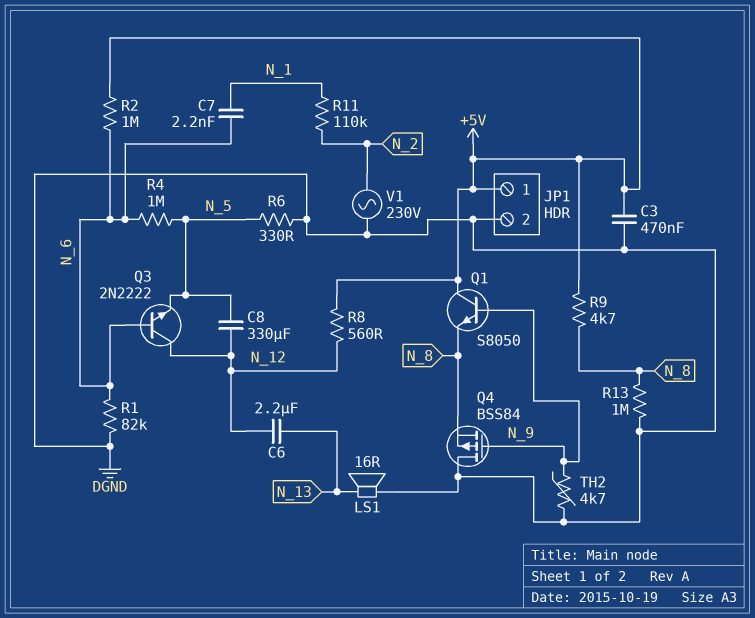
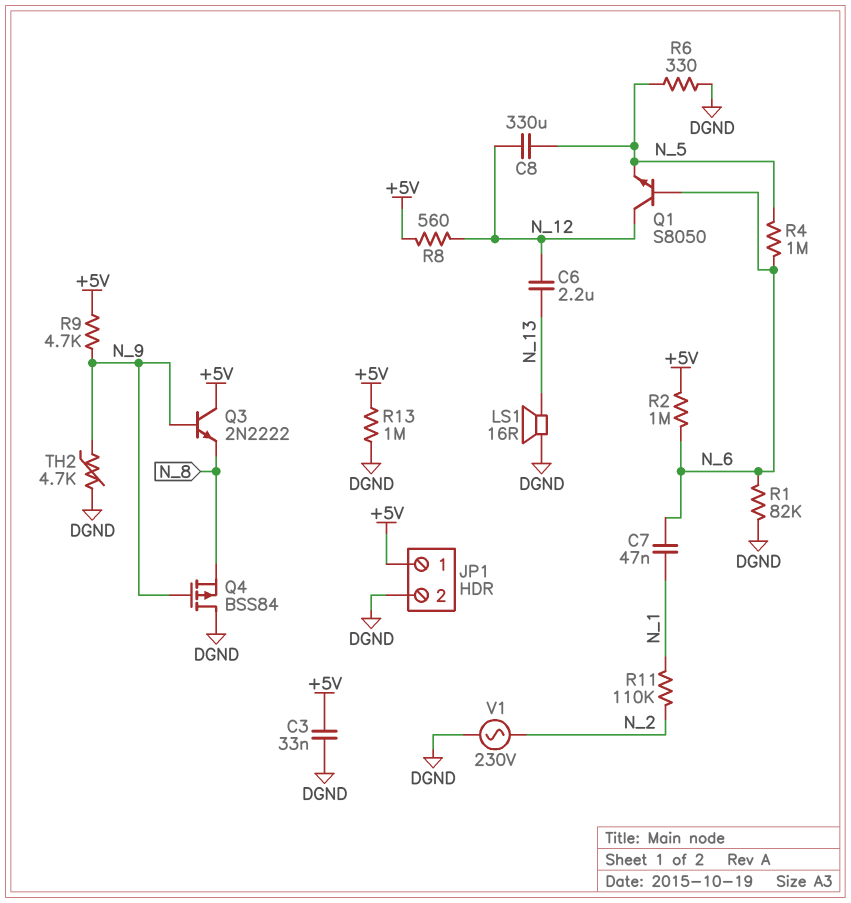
C3: 470nF (+5V, DGND) -> 33nF (+5V, DGND)
C7: 2.2nF (N_1, N_6) -> 47nF (N_1, N_6)
Q1: NPN S8050 (B N_9, C +5V, E N_8) -> NPN S8050 (B N_6, C N_12, E N_5)
Q3: NPN 2N2222 (B N_6, C N_12, E N_5) -> NPN 2N2222 (B N_9, C +5V, E N_8)
R9: 4.7k (+5V, N_8) -> 4.7k (+5V, N_9)
R13: 1M (DGND, N_8) -> 1M (+5V, DGND)

